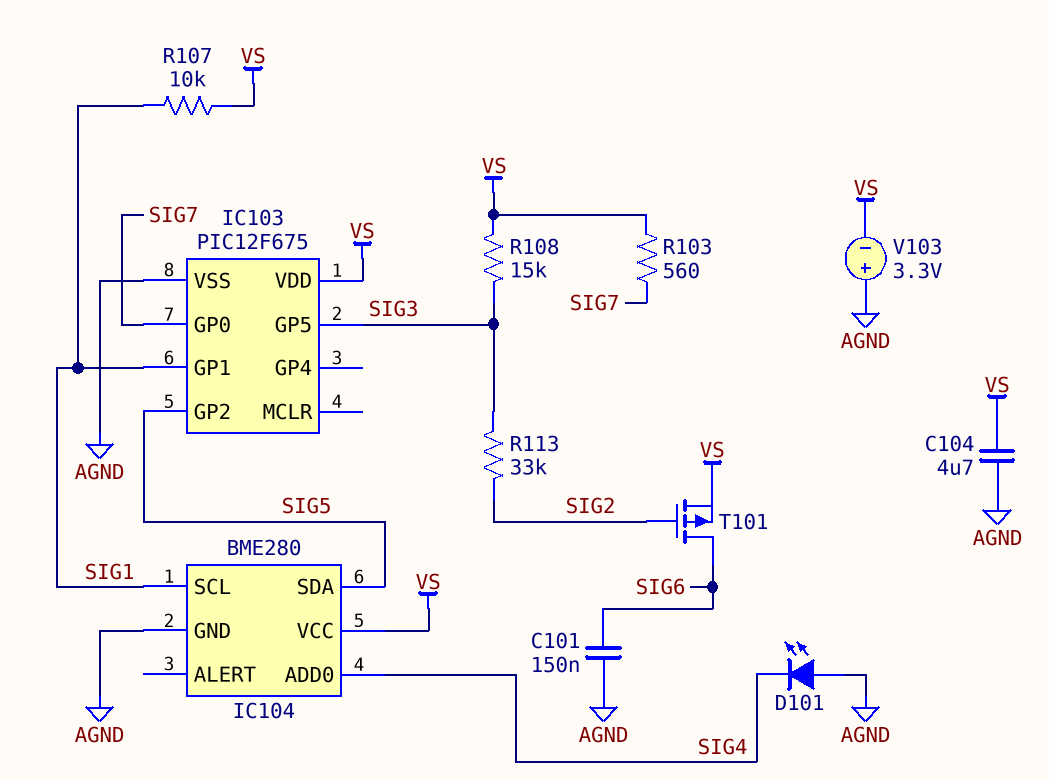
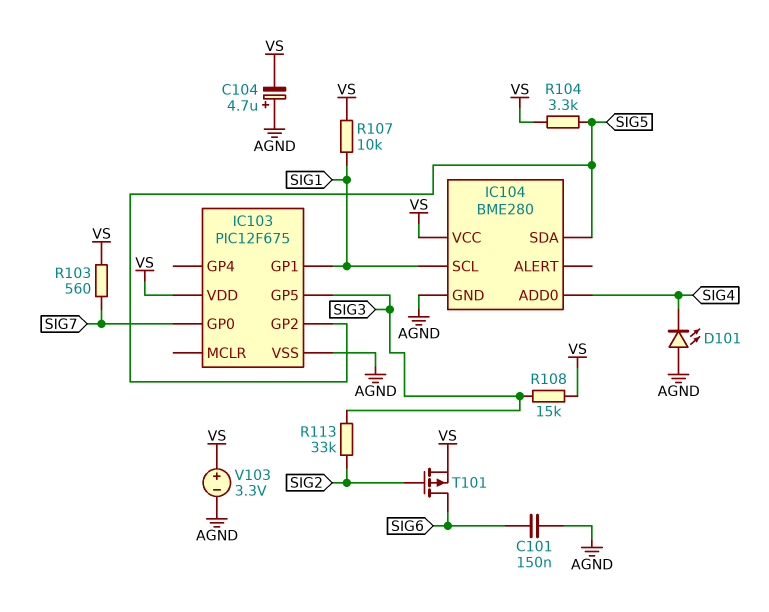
C104: 4.7uF (AGND, VS) -> 4.7uF (plus AGND, minus VS)
R104: none -> 3.3k (SIG5, VS)
V103: 3.3V (plus AGND, minus VS) -> 3.3V (plus VS, minus AGND)

